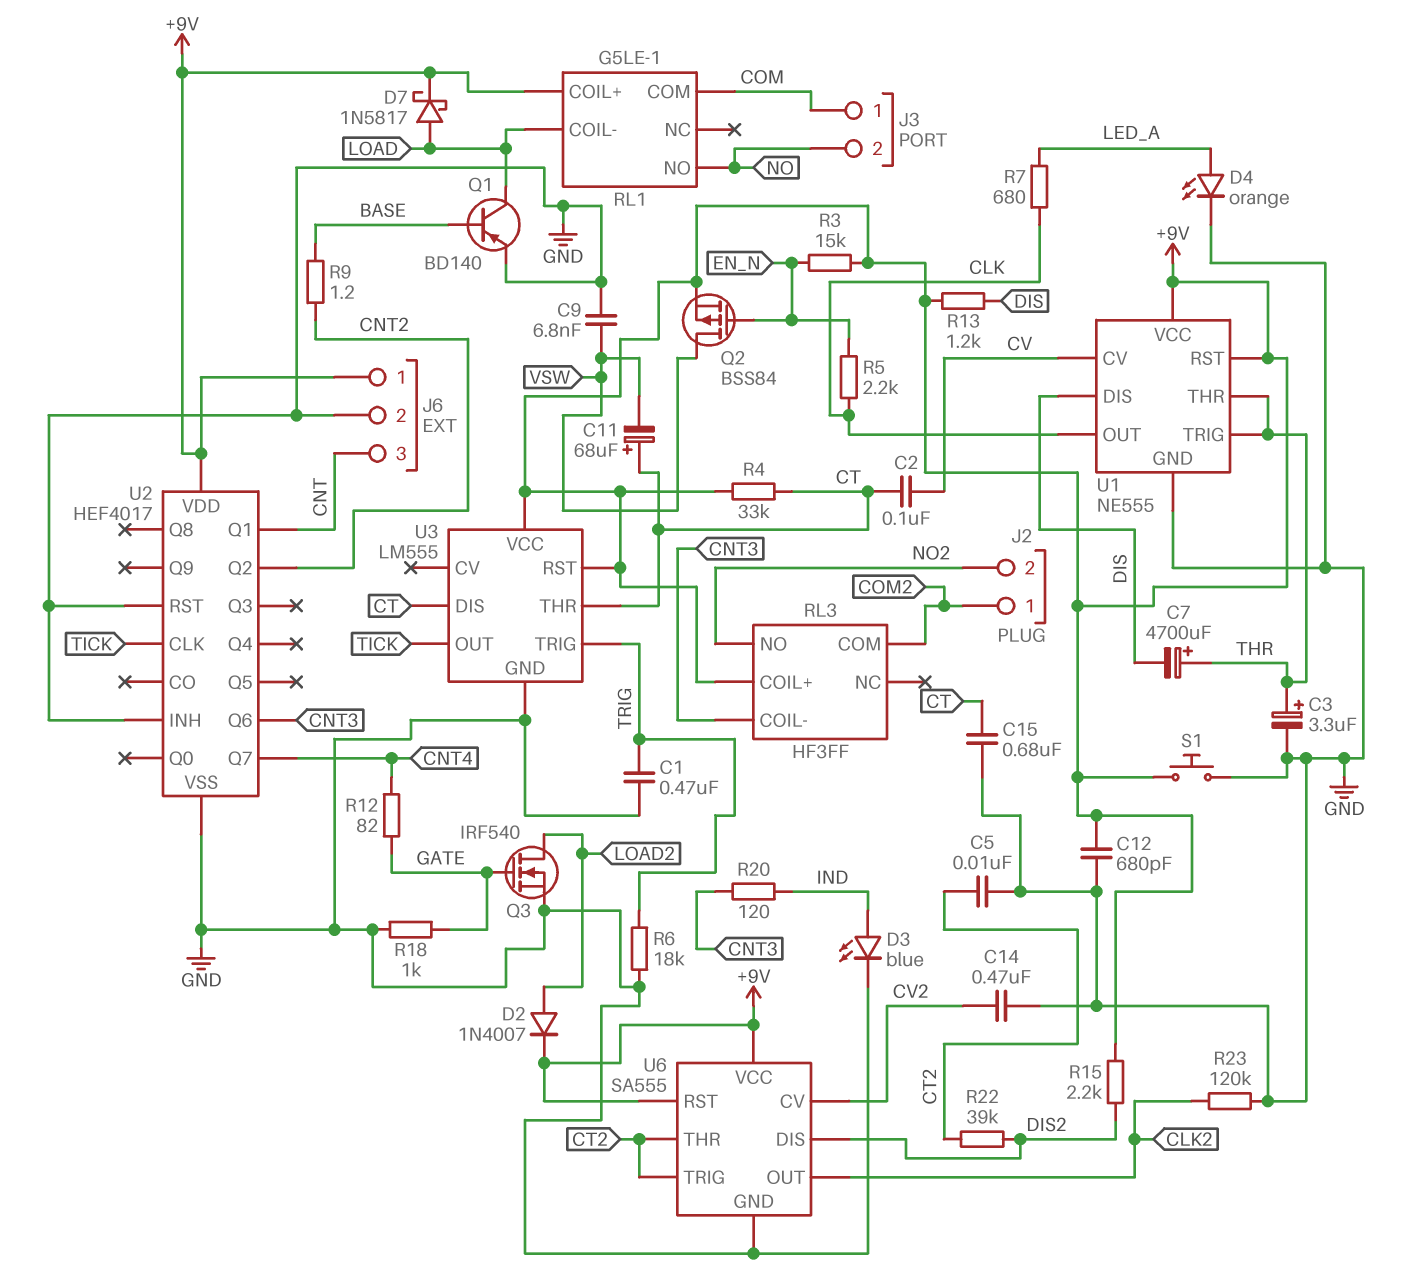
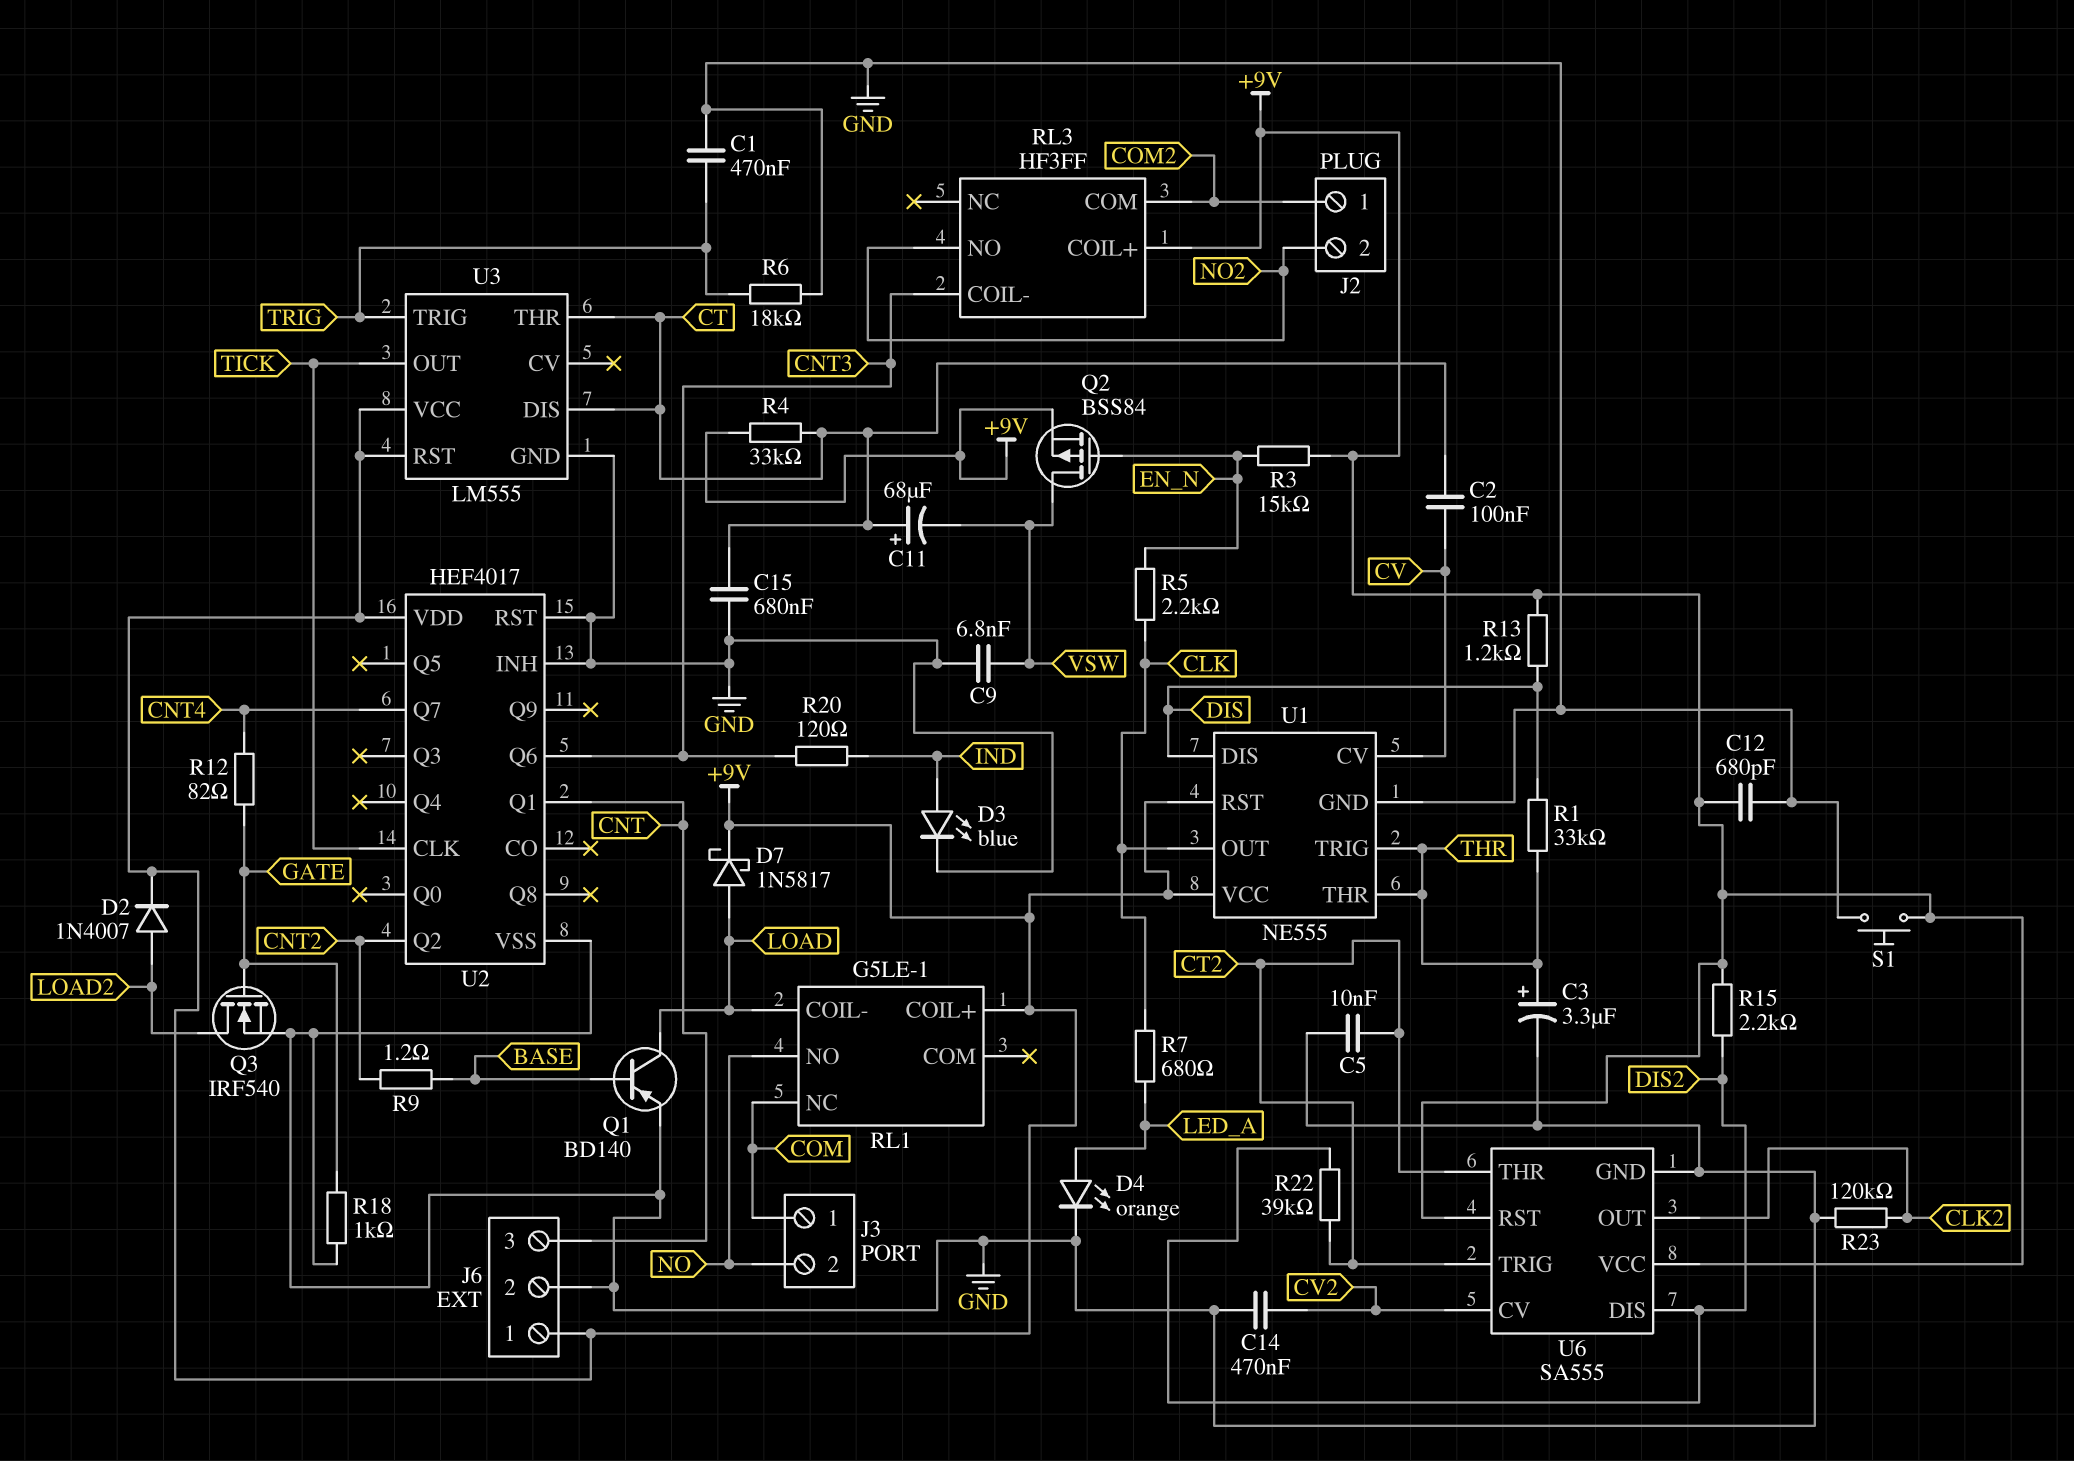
C7: 4700uF (plus THR, minus DIS) -> none
R1: none -> 33k (DIS, THR)
RL1 pin COM: COM -> none
RL1 pin NC: none -> COM

